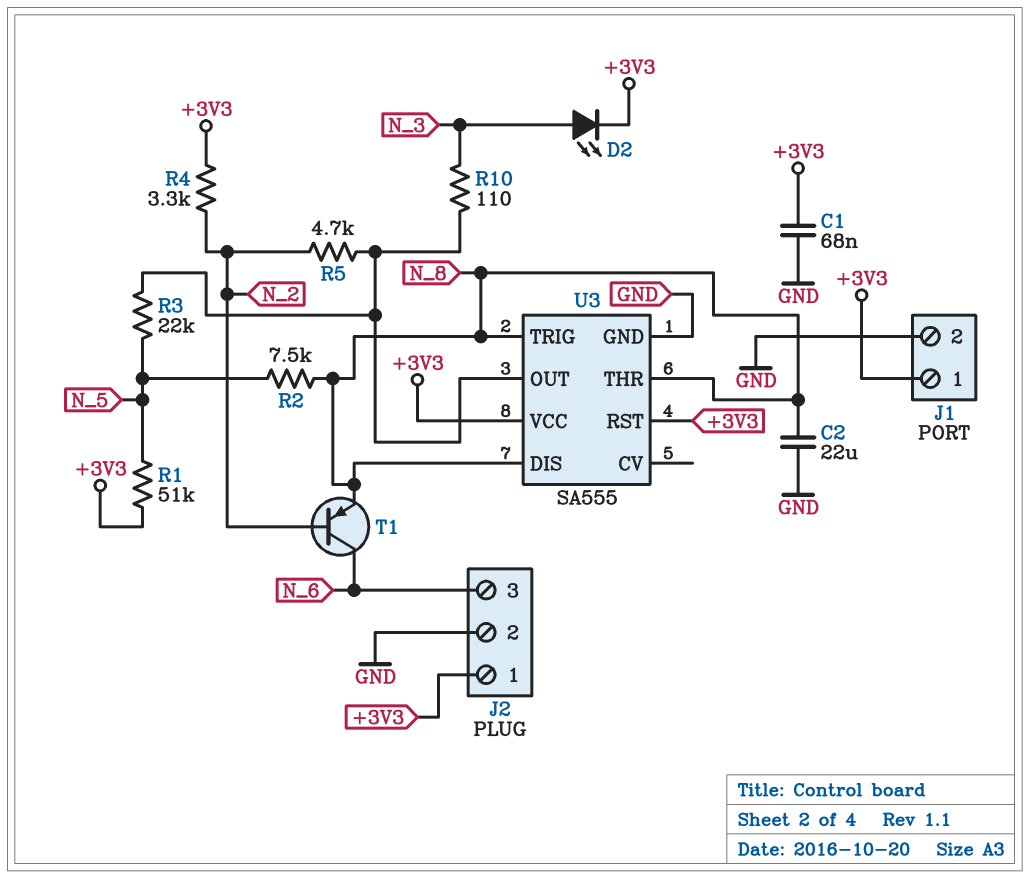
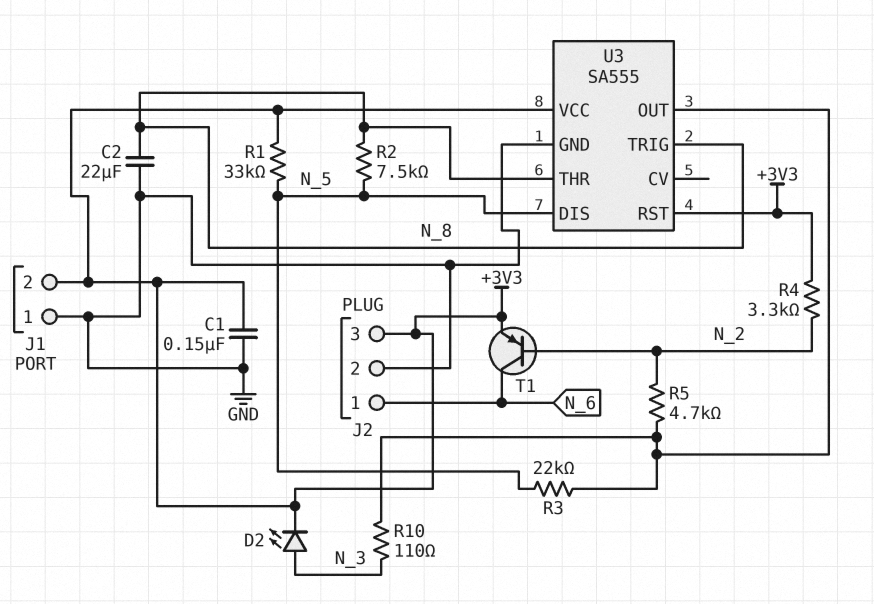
C1: 68nF (+3V3, GND) -> 150nF (+3V3, GND)
J1 pin 1: +3V3 -> GND
J1 pin 2: GND -> +3V3
J2 pin 1: +3V3 -> N_6
J2 pin 3: N_6 -> +3V3
R1: 51k (+3V3, N_5) -> 33k (+3V3, N_5)
T1: PNP (B N_2, C N_6, E N_8) -> PNP (B N_2, C N_6, E +3V3)
U3 pin DIS: N_8 -> N_5

